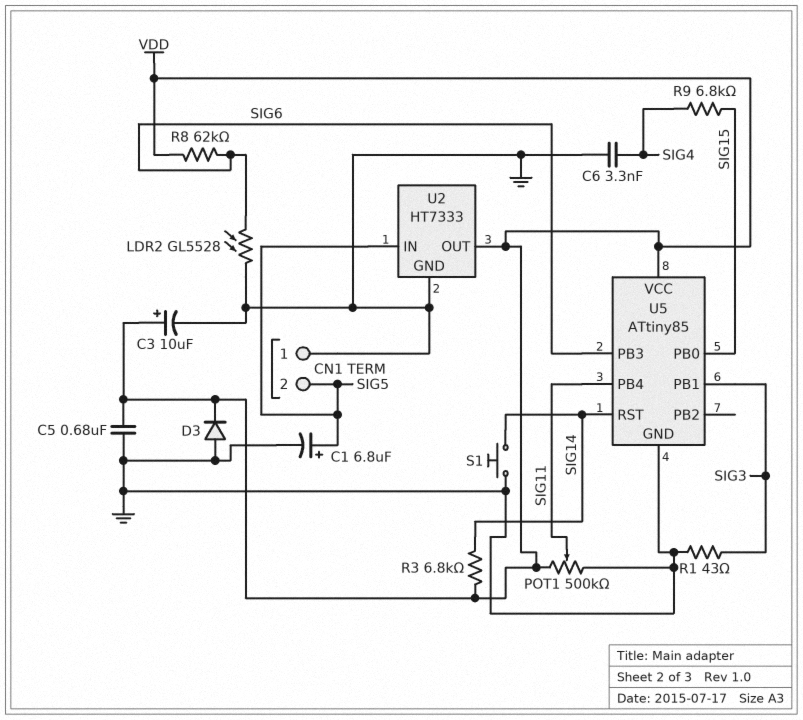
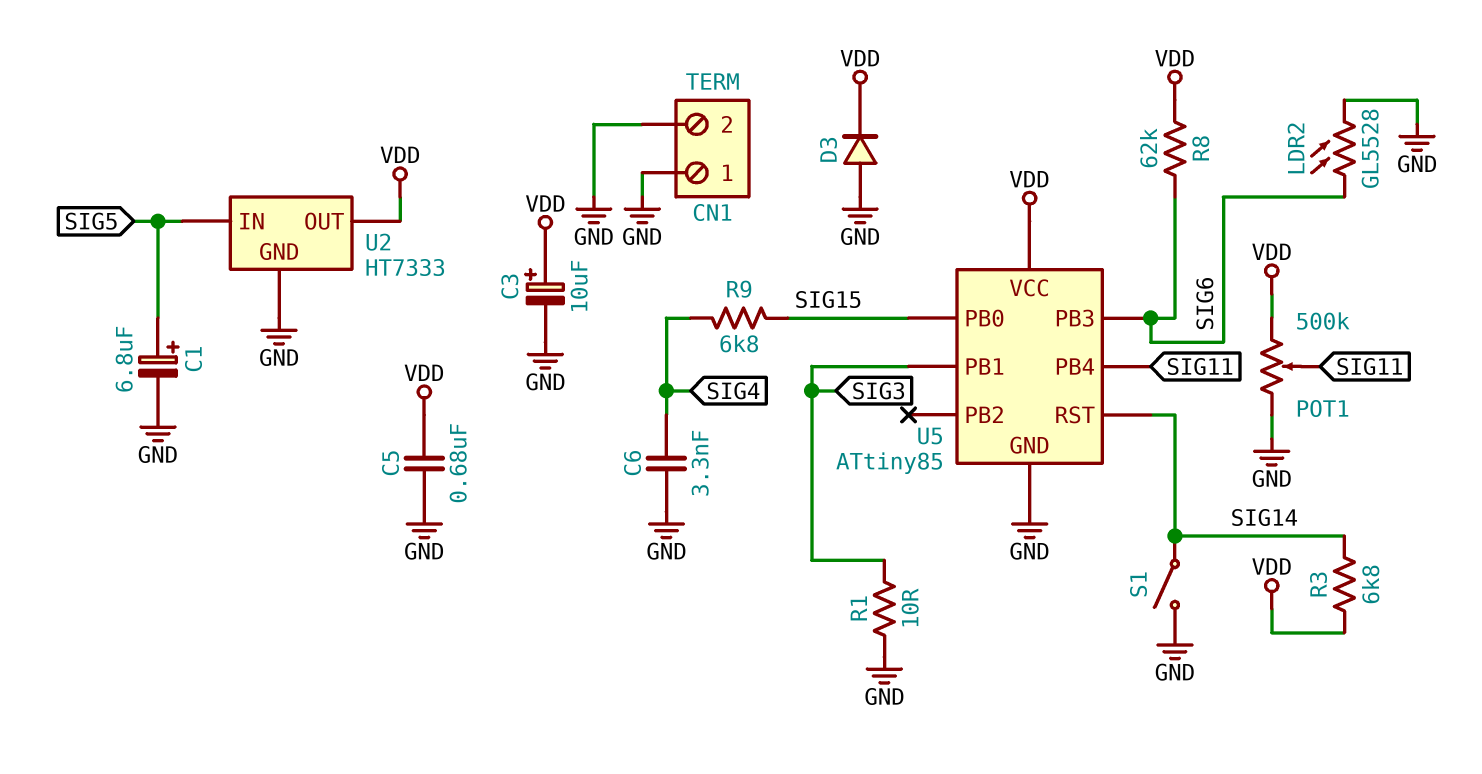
CN1 pin 2: SIG5 -> GND
R1: 43 (GND, SIG3) -> 10 (GND, SIG3)
S1: button (GND, SIG14) -> switch (GND, SIG14)

